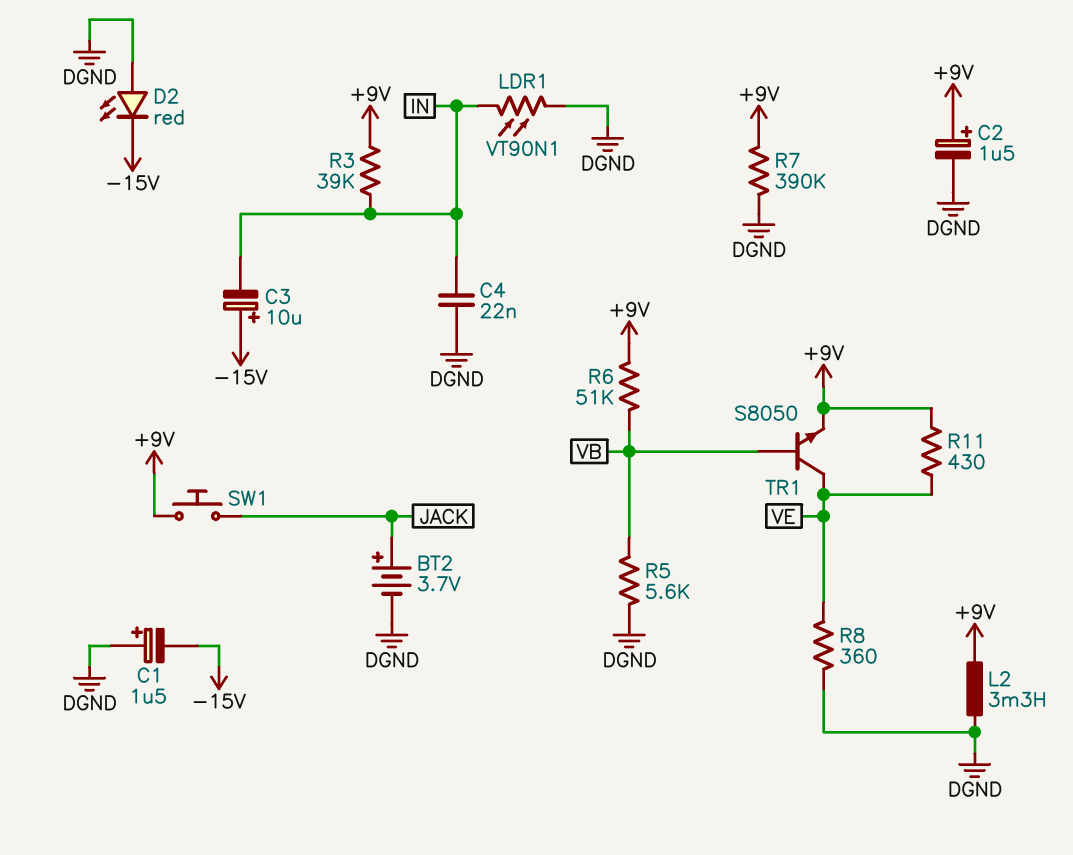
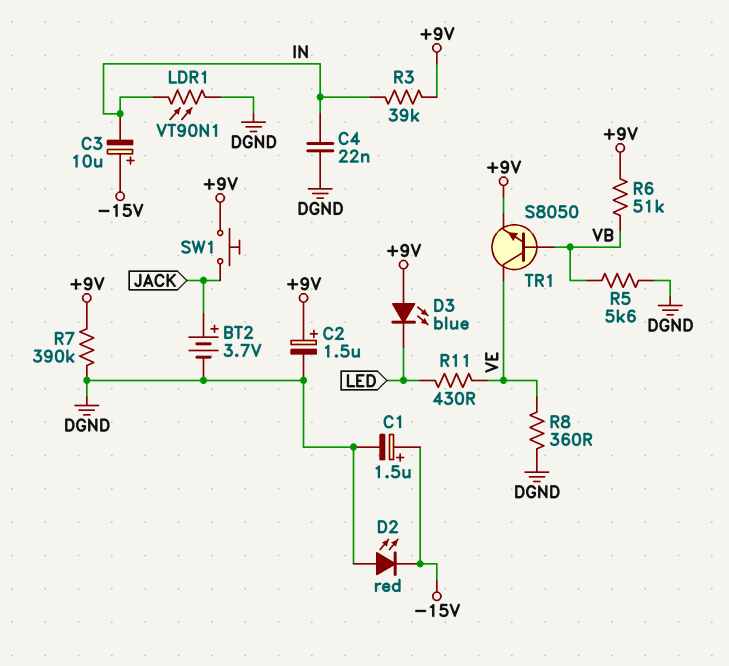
C1: 1.5uF (plus DGND, minus -15V) -> 1.5uF (plus -15V, minus DGND)
D3: none -> LED blue (A +9V, K LED)
L2: 3.3mH (+9V, DGND) -> none
R11: 430 (+9V, VE) -> 430 (LED, VE)

